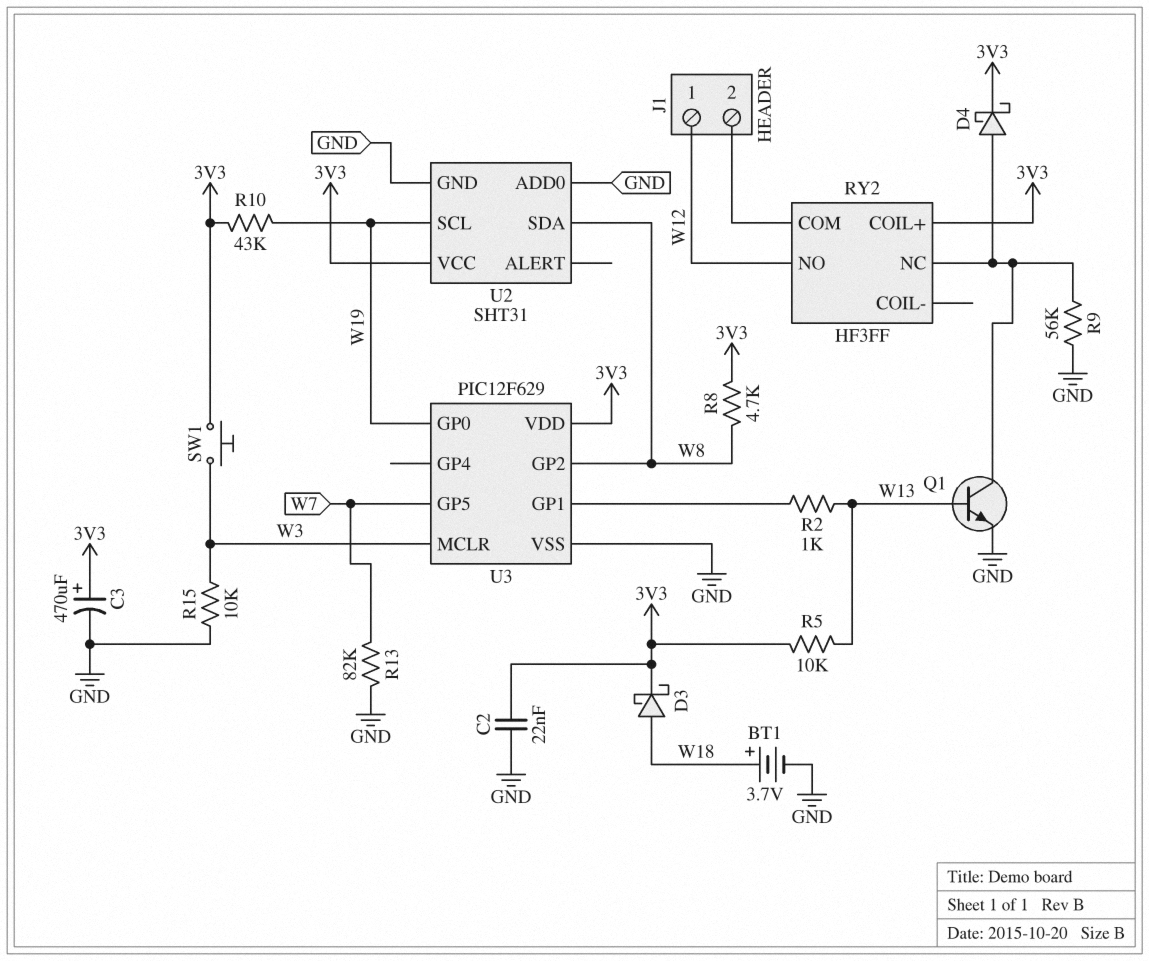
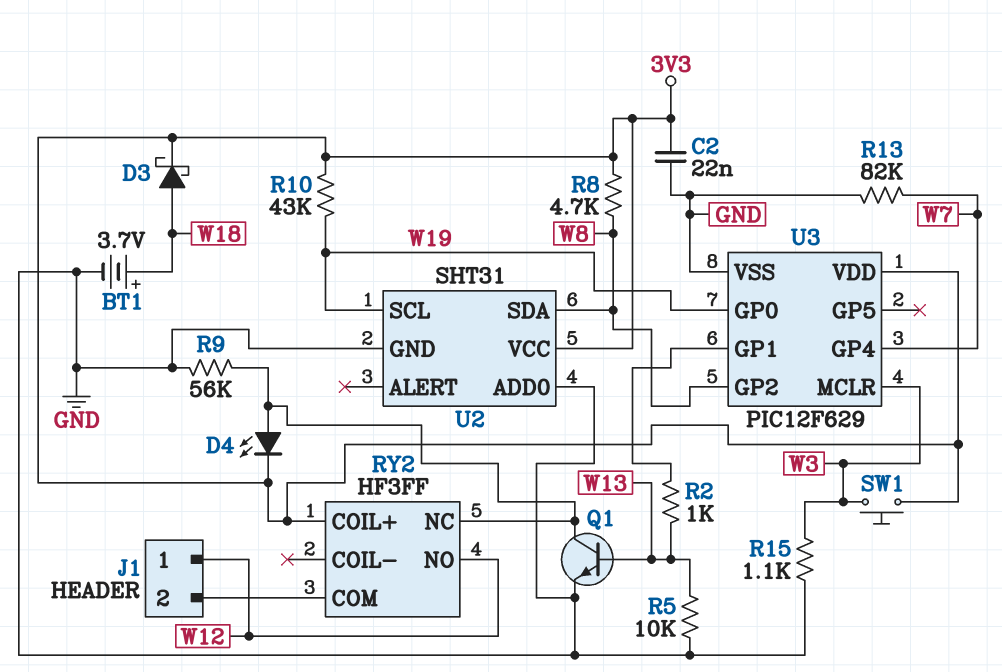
C3: 470uF (plus 3V3, minus GND) -> none
D4: schottky (A RY2/NC, K 3V3) -> LED (A RY2/NC, K 3V3)
R5: 10k (3V3, W13) -> 10k (GND, W13)
R15: 10k (GND, W3) -> 1.1k (GND, W3)
U3 pin GP4: none -> W7
U3 pin GP5: W7 -> none

